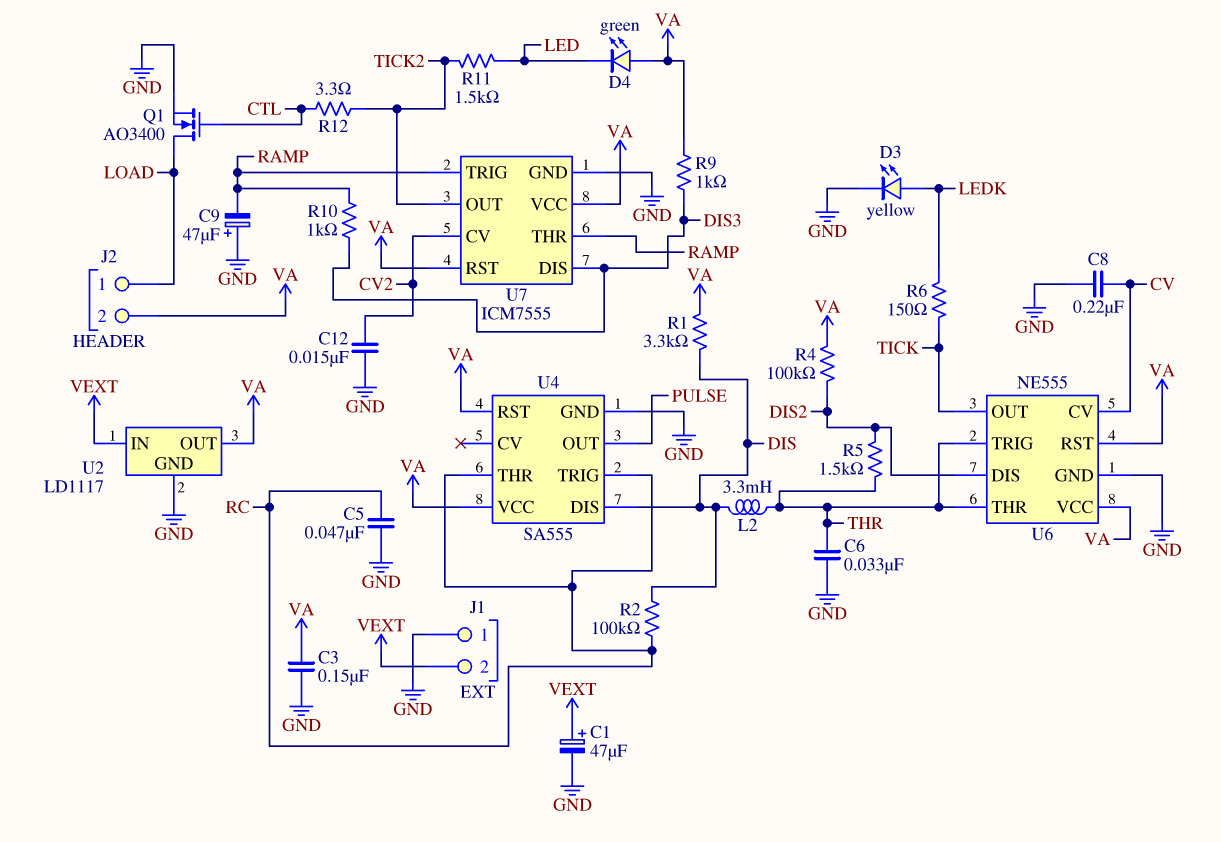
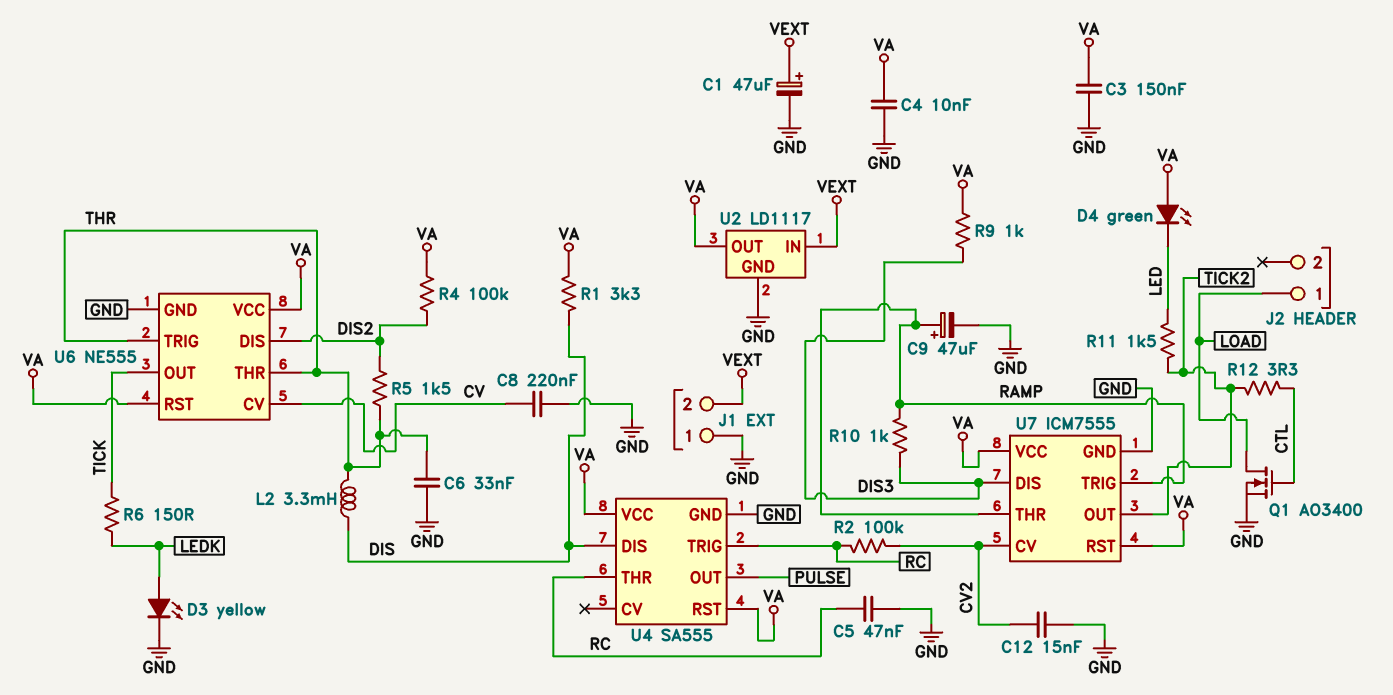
C4: none -> 10nF (GND, VA)
C9: 47uF (plus GND, minus RAMP) -> 47uF (plus RAMP, minus GND)
J2 pin 2: VA -> none
R2: 100k (DIS, RC) -> 100k (CV2, RC)

